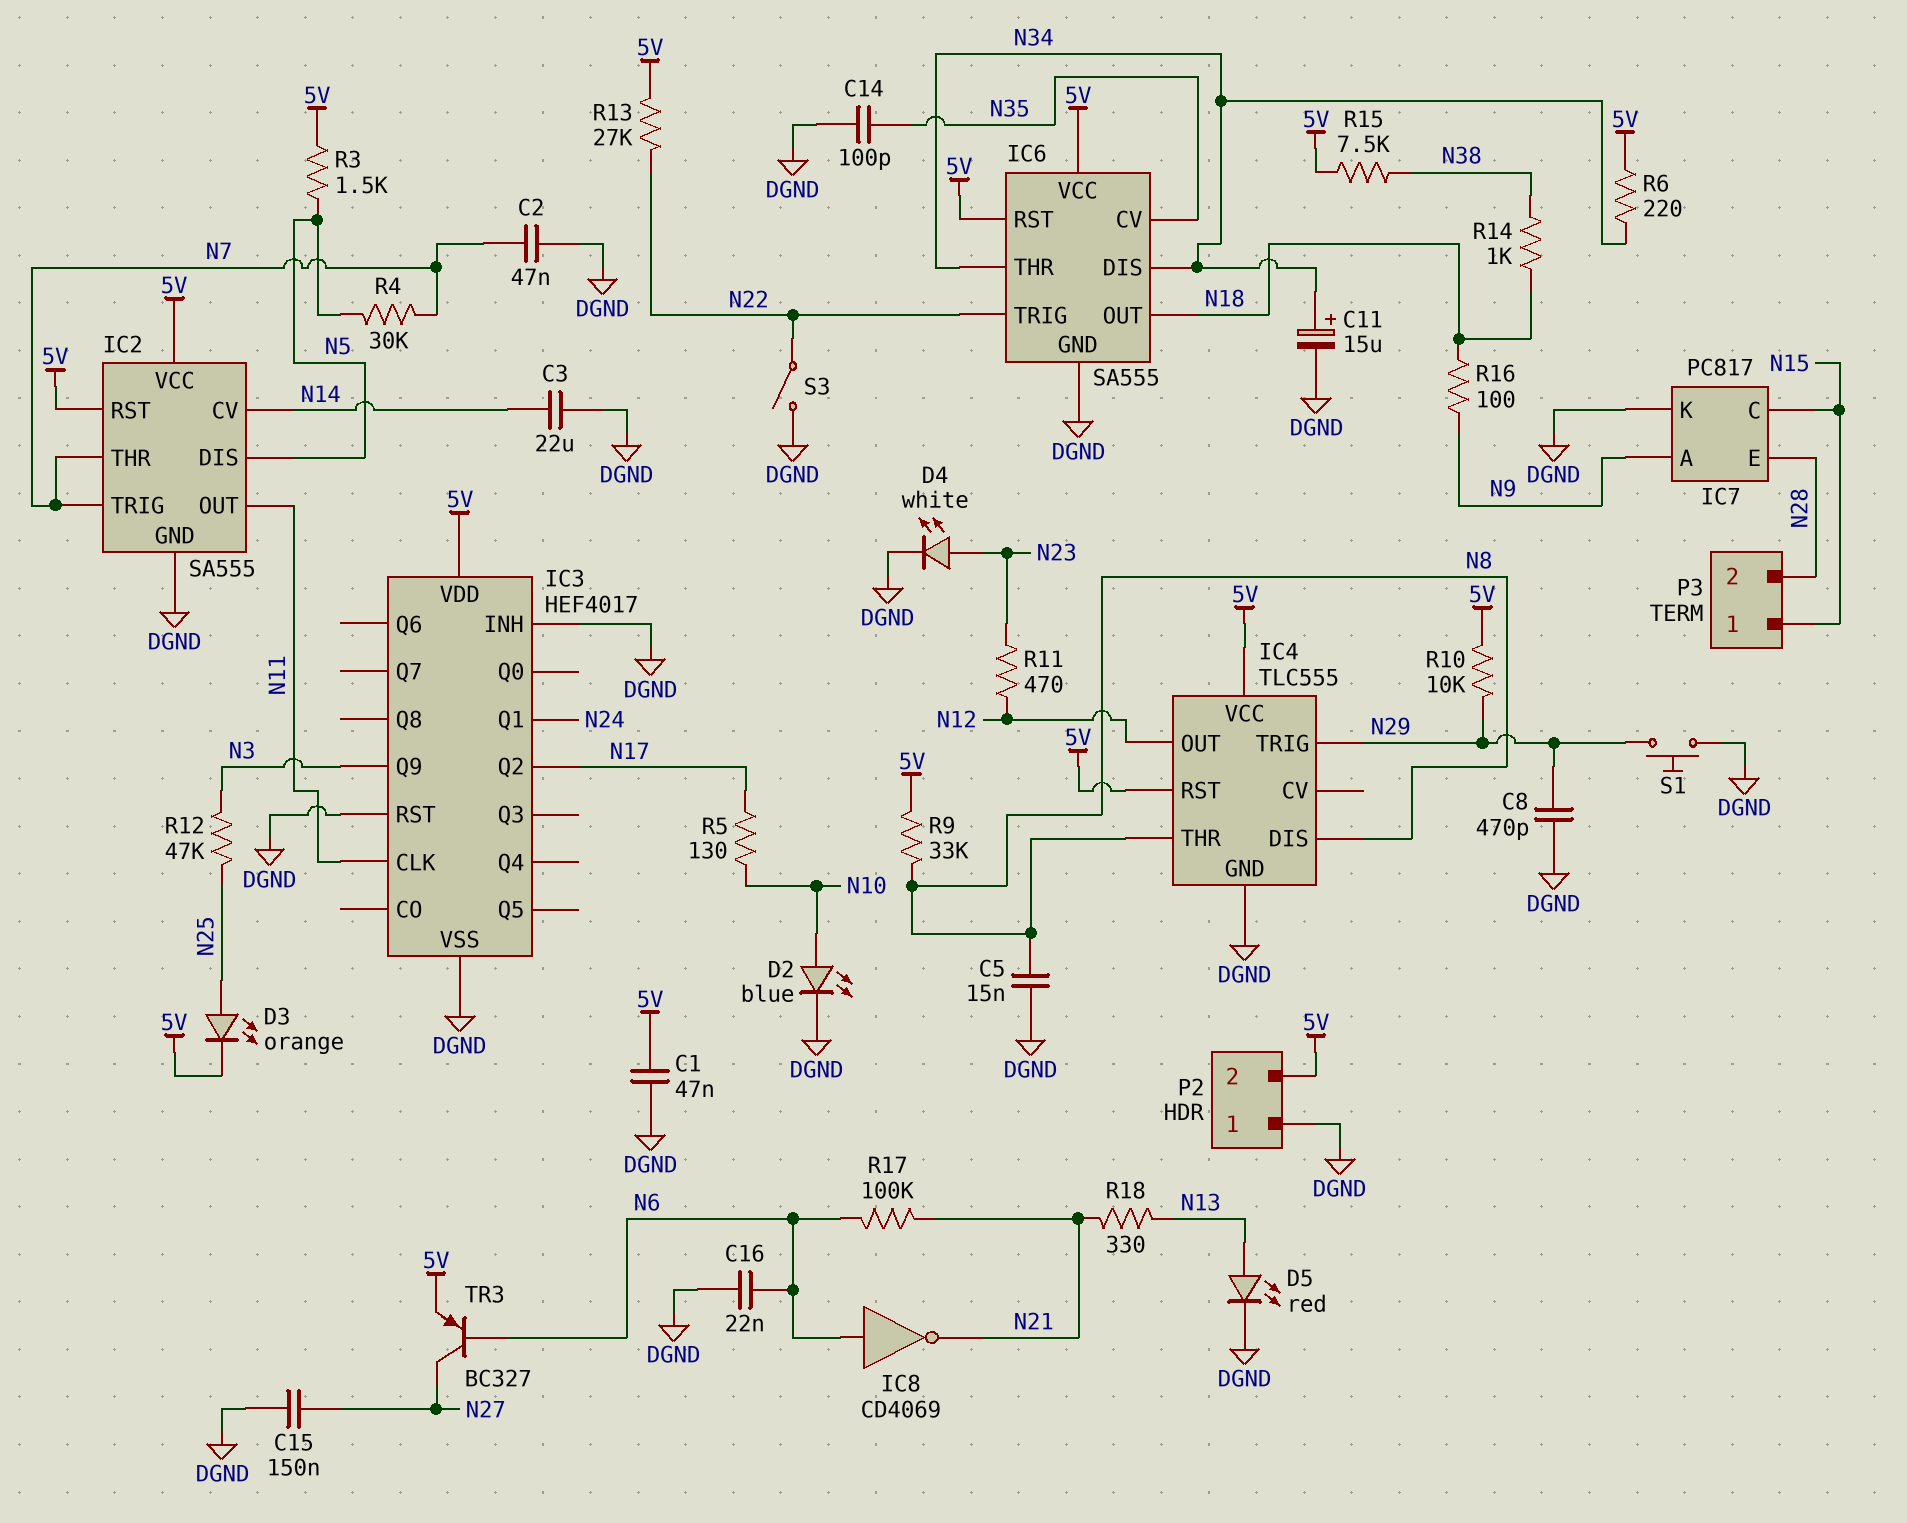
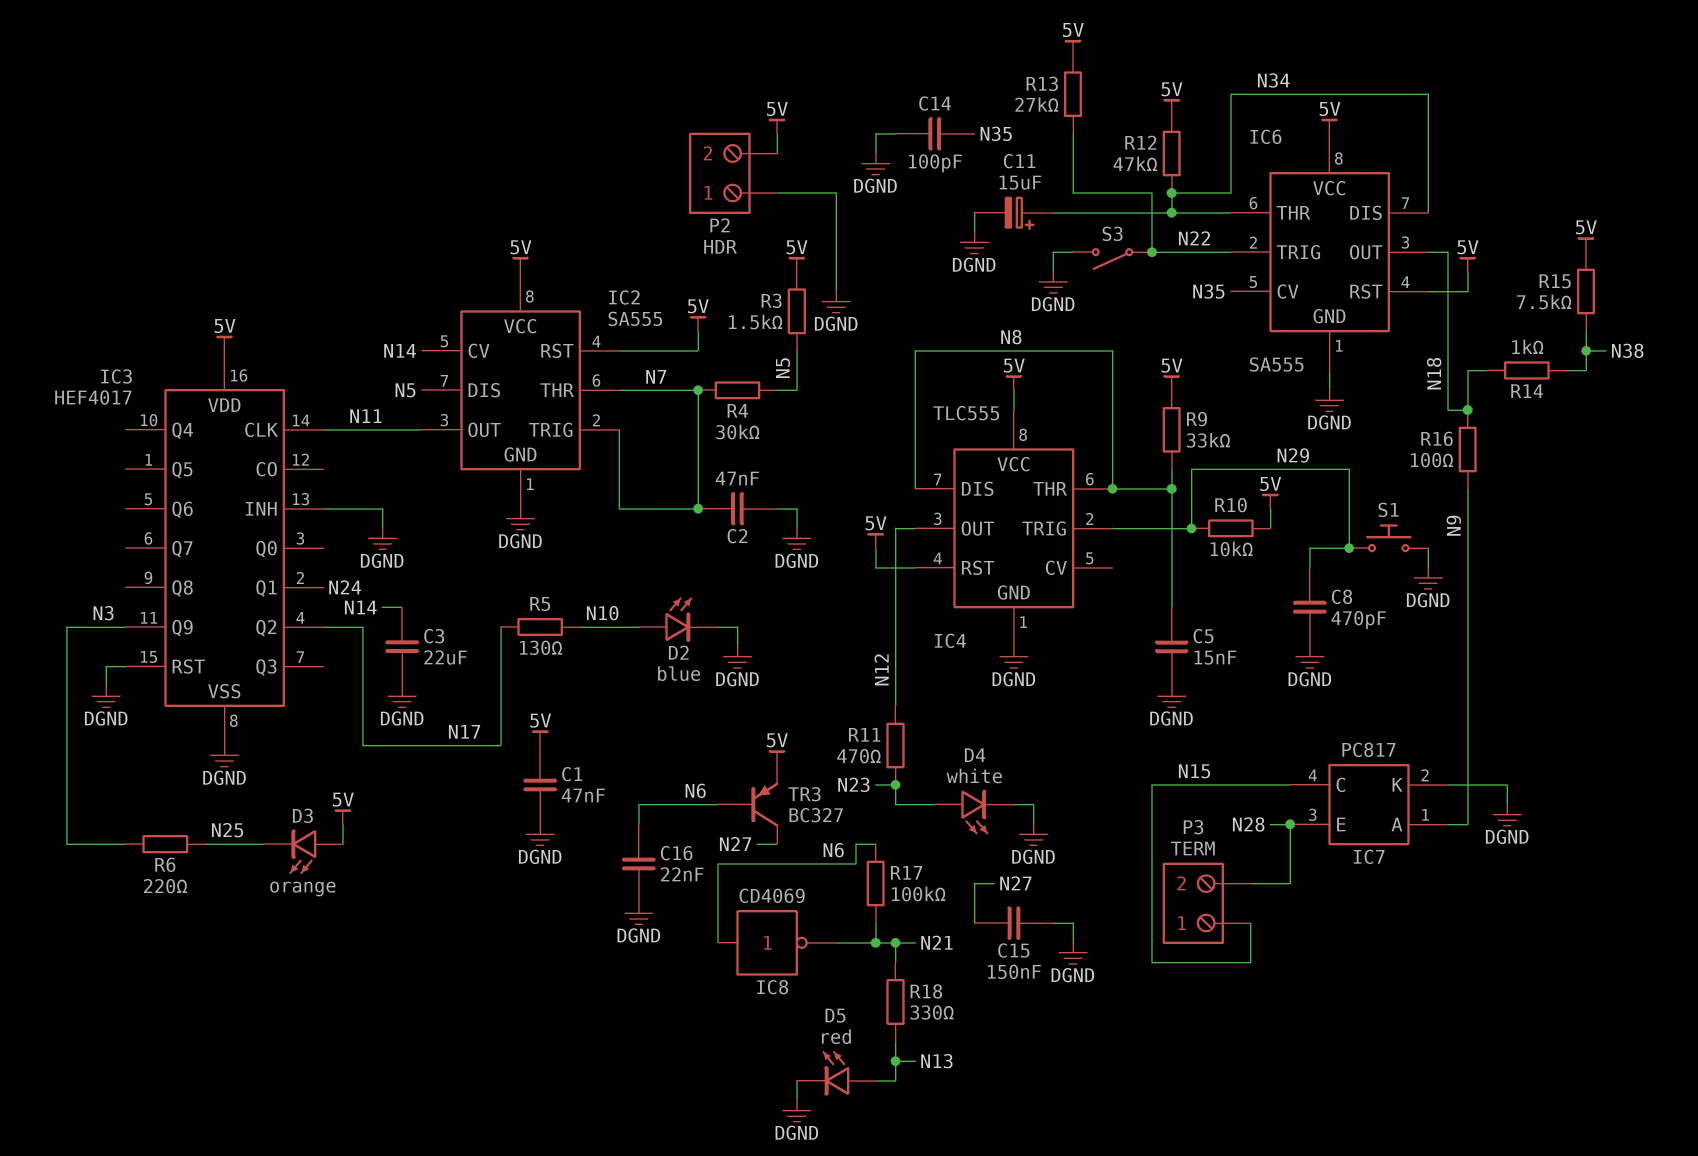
D3: LED orange (A N25, K 5V) -> LED orange (A 5V, K N25)
R6: 220 (5V, N34) -> 220 (N3, N25)
R12: 47k (N3, N25) -> 47k (5V, N34)

